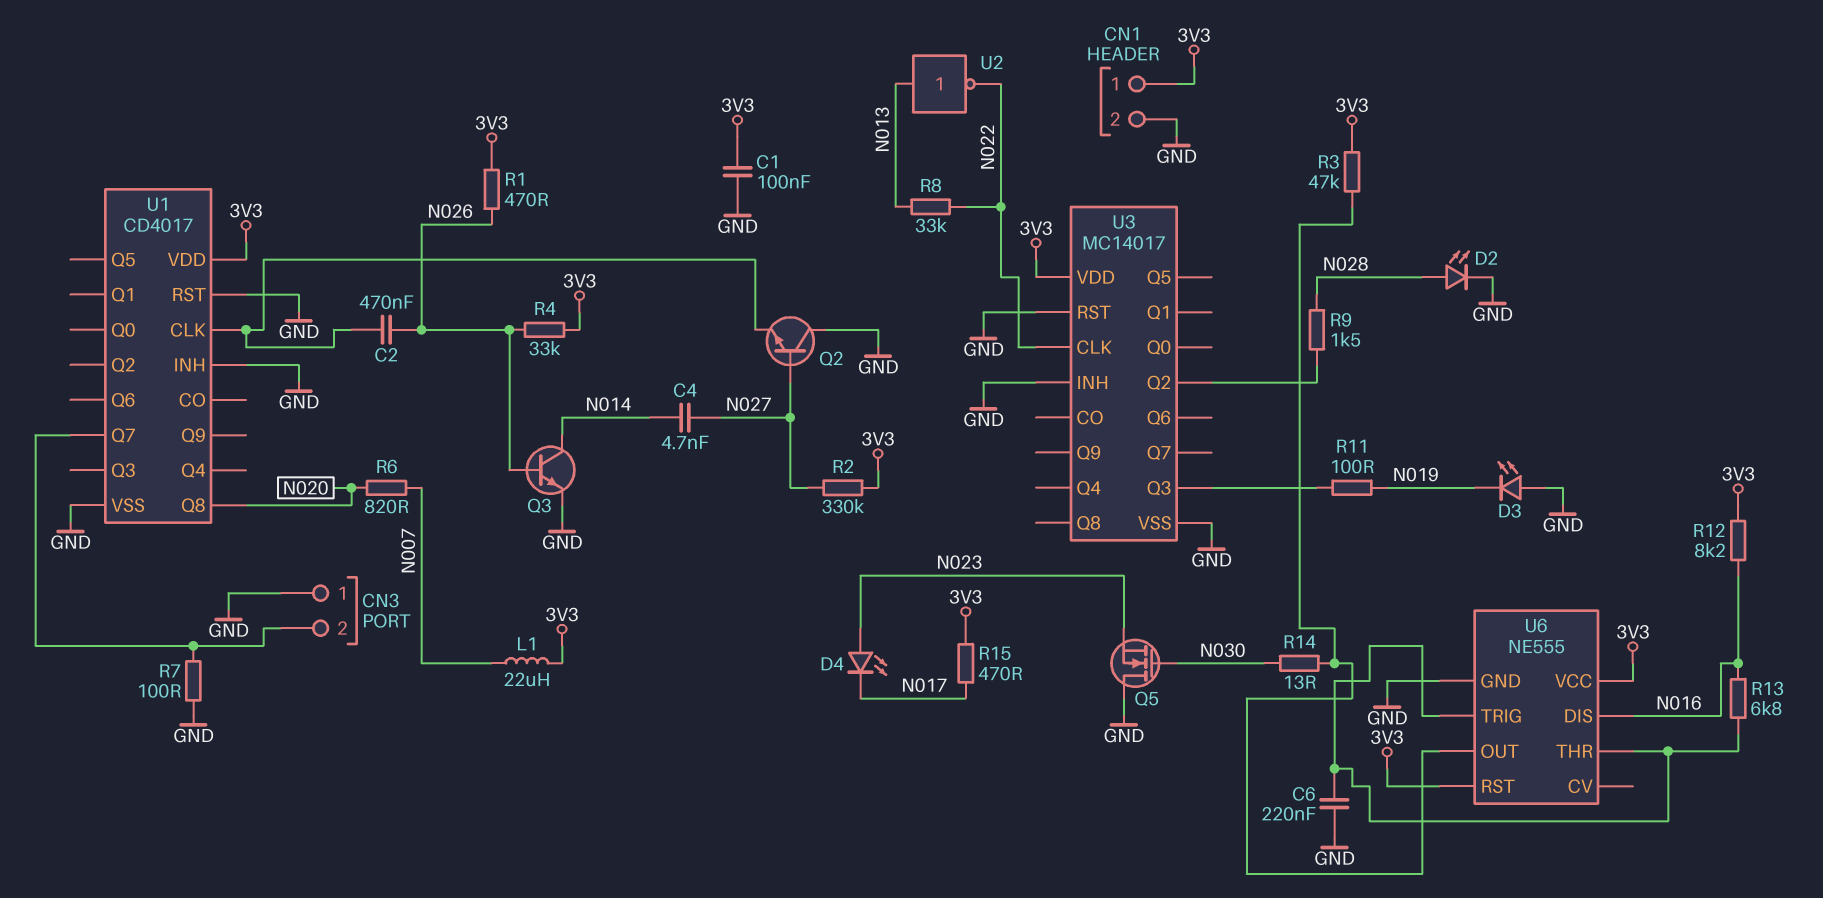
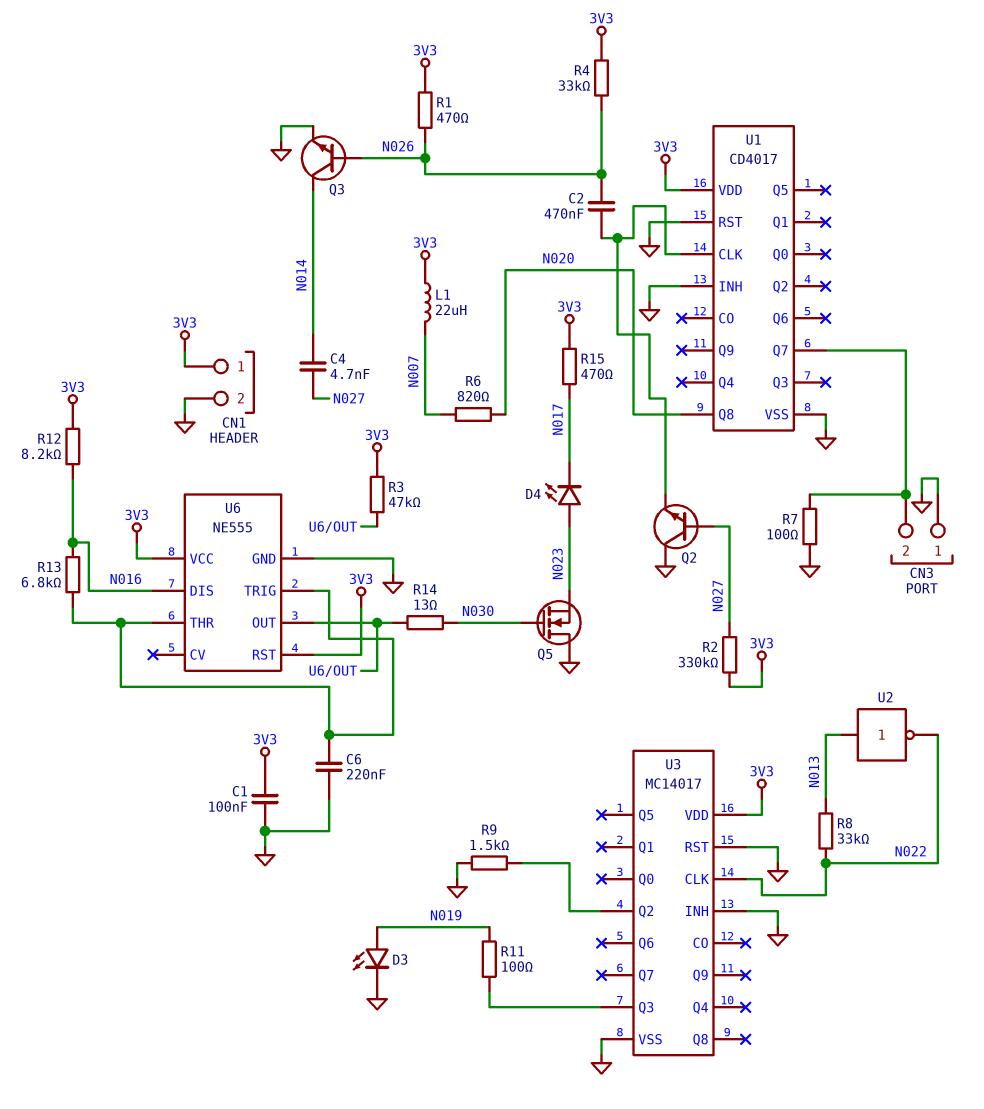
D2: LED (A N028, K GND) -> none
D3: LED (A GND, K N019) -> LED (A N019, K GND)
R9: 1.5k (N028, U3/Q2) -> 1.5k (GND, U3/Q2)

